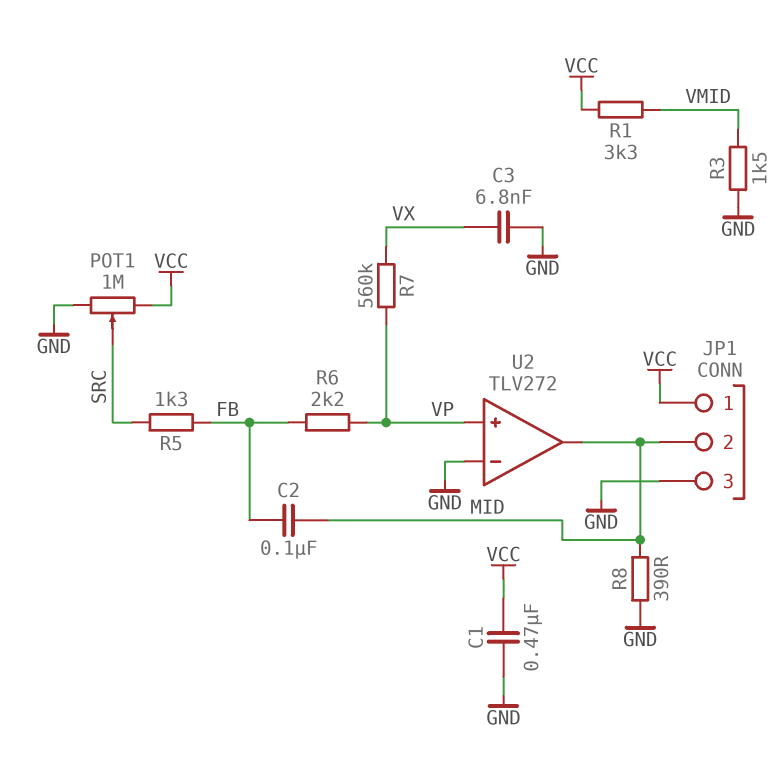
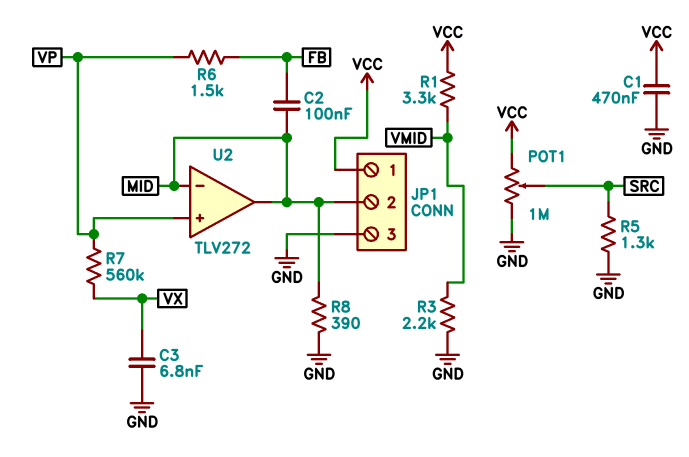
R3: 1.5k (GND, VMID) -> 2.2k (GND, VMID)
R5: 1.3k (FB, SRC) -> 1.3k (GND, SRC)
R6: 2.2k (FB, VP) -> 1.5k (FB, VP)
U2 pin in-: GND -> MID

